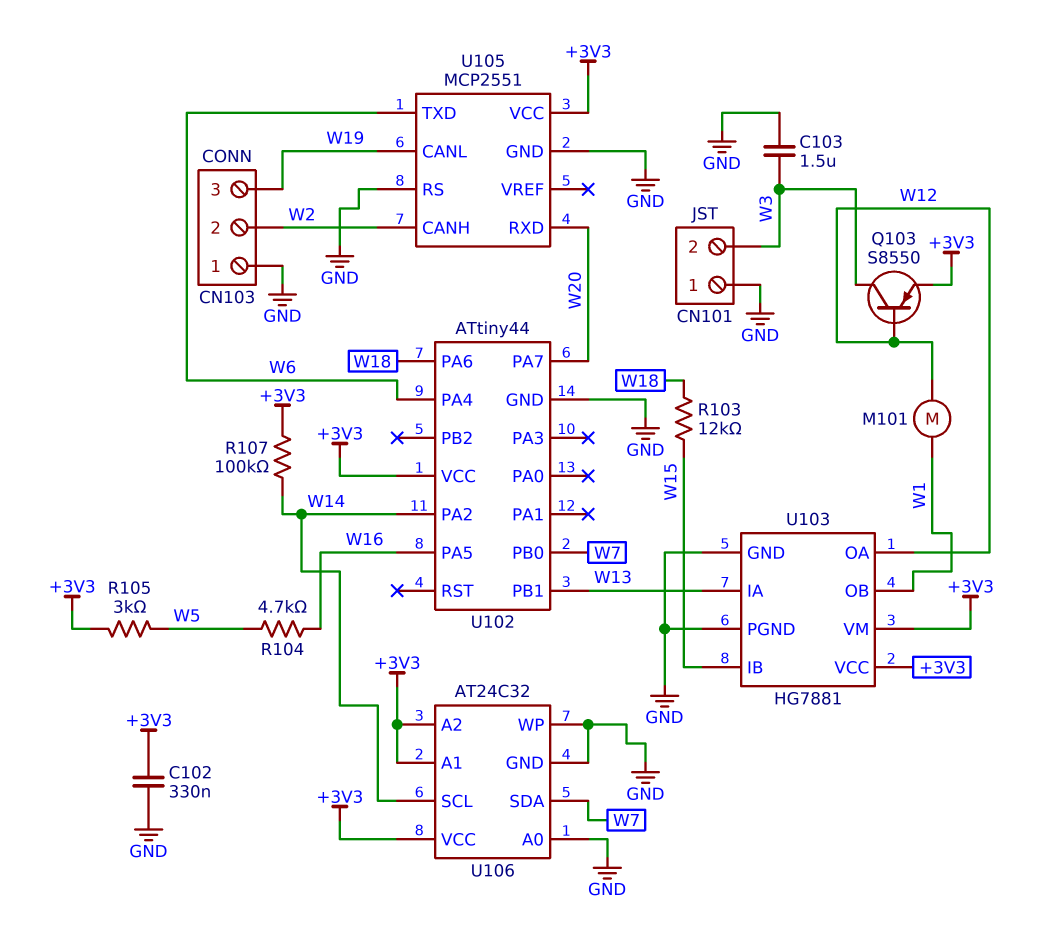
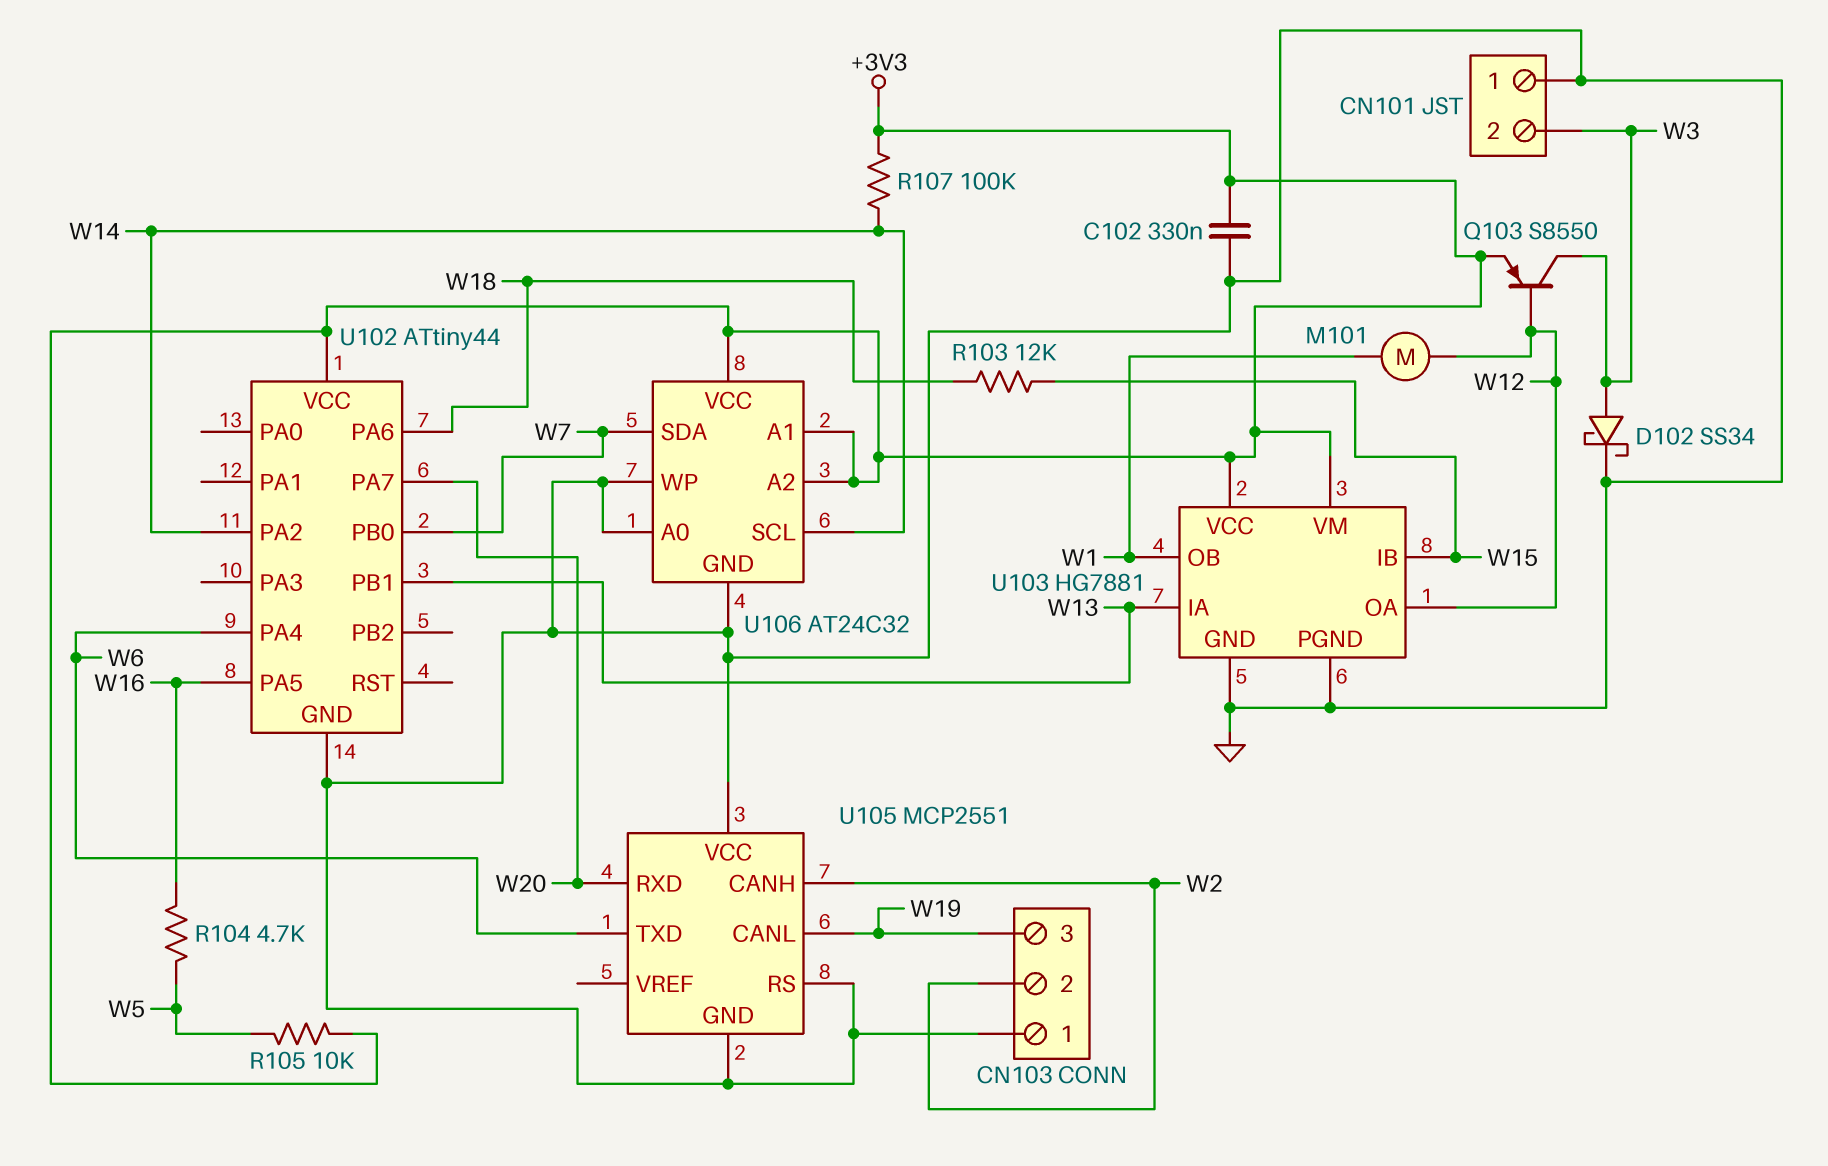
C103: 1.5uF (GND, W3) -> none
D102: none -> schottky SS34 (A W3, K GND)
R105: 3k (+3V3, W5) -> 10k (+3V3, W5)
U105 pin VCC: +3V3 -> GND

